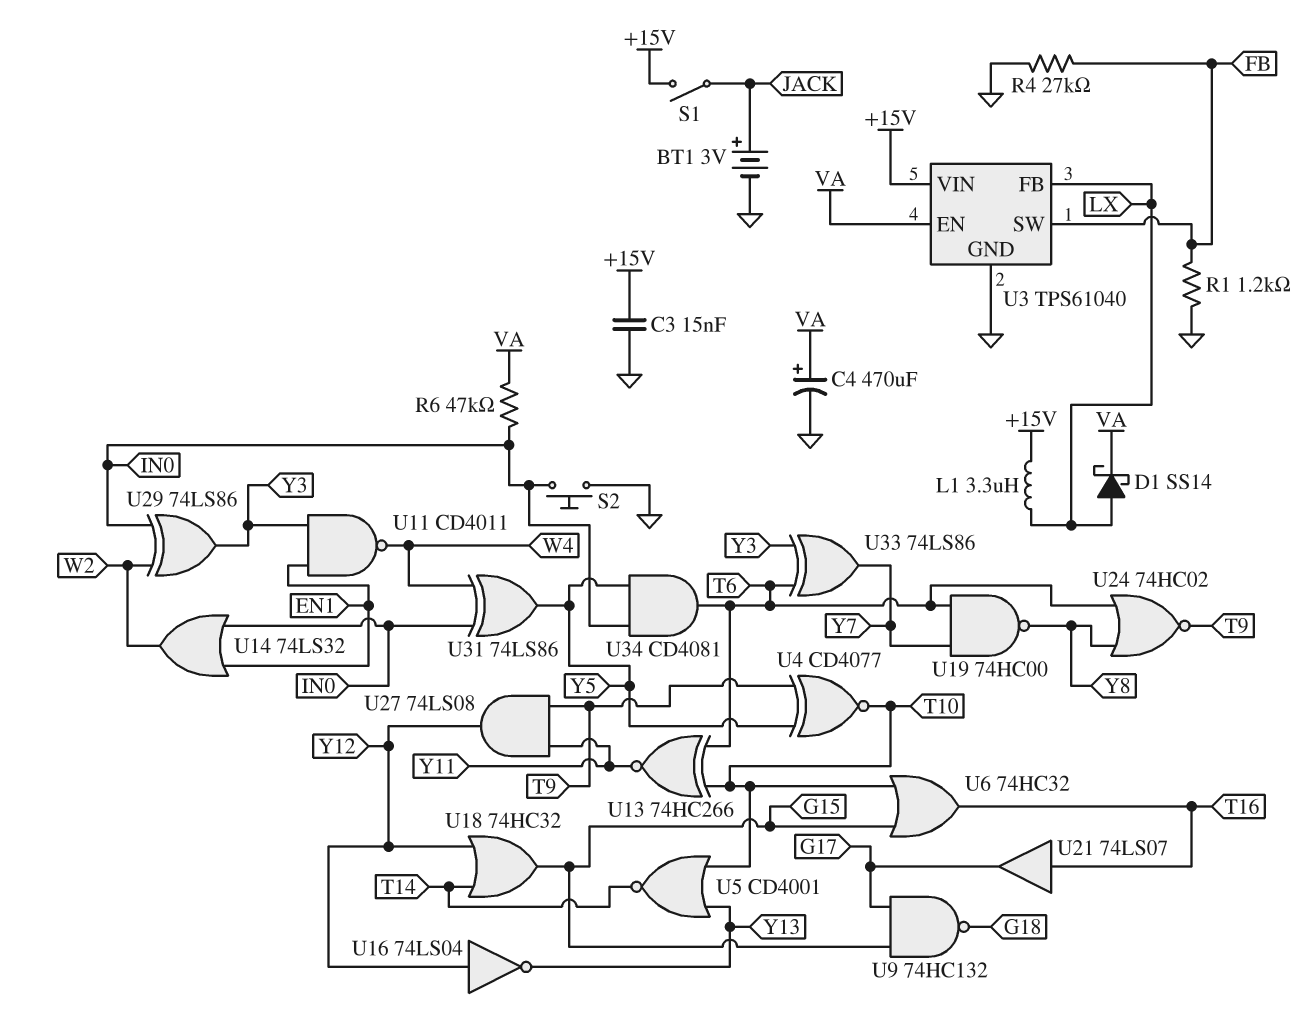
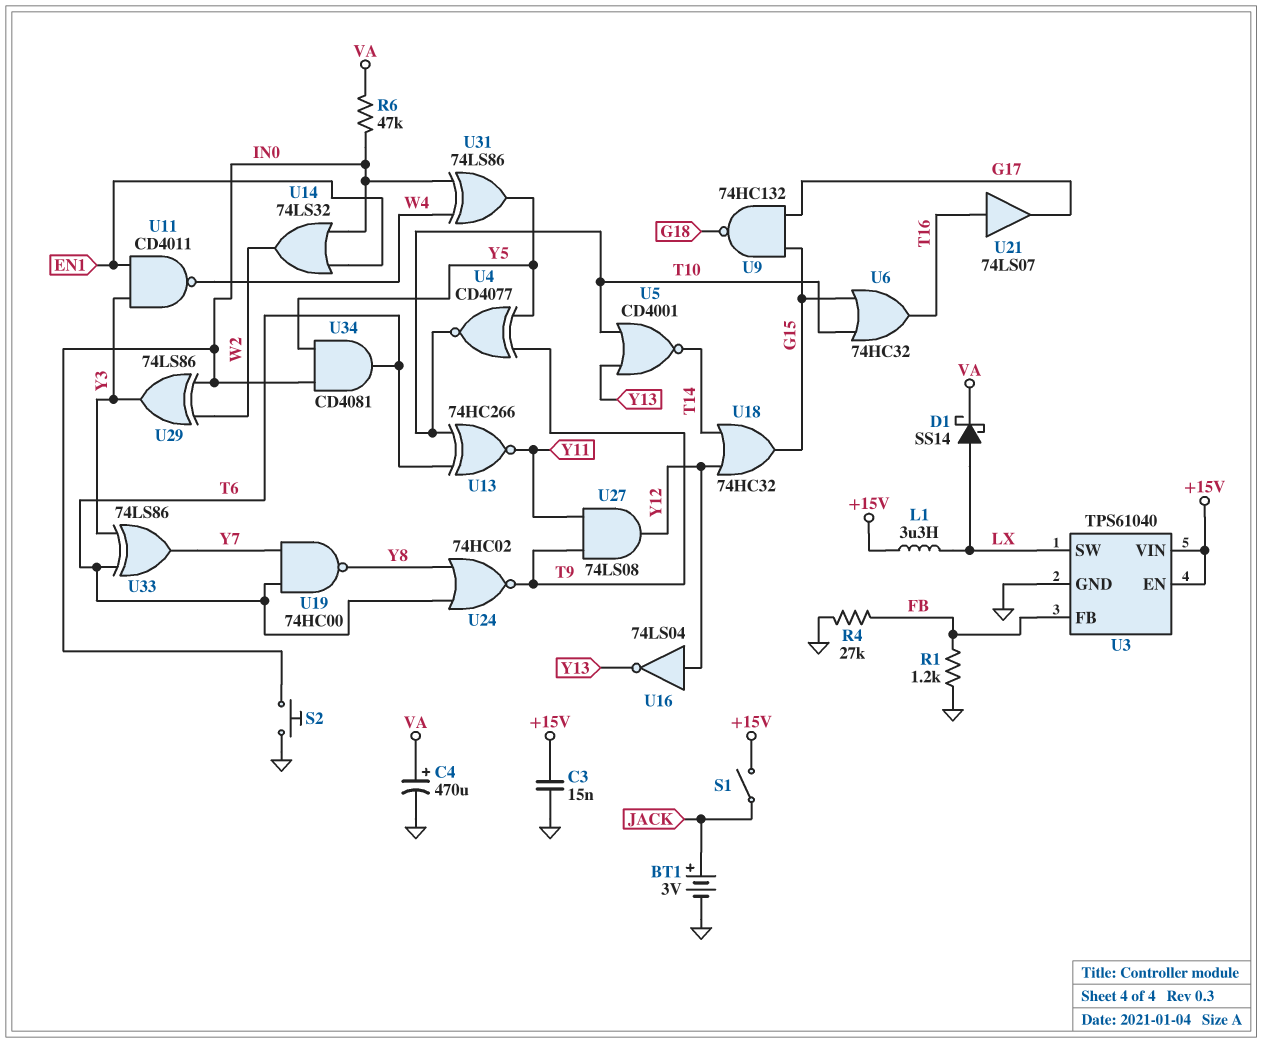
U3 pin EN: VA -> +15V
U3 pin FB: LX -> FB
U3 pin SW: FB -> LX

